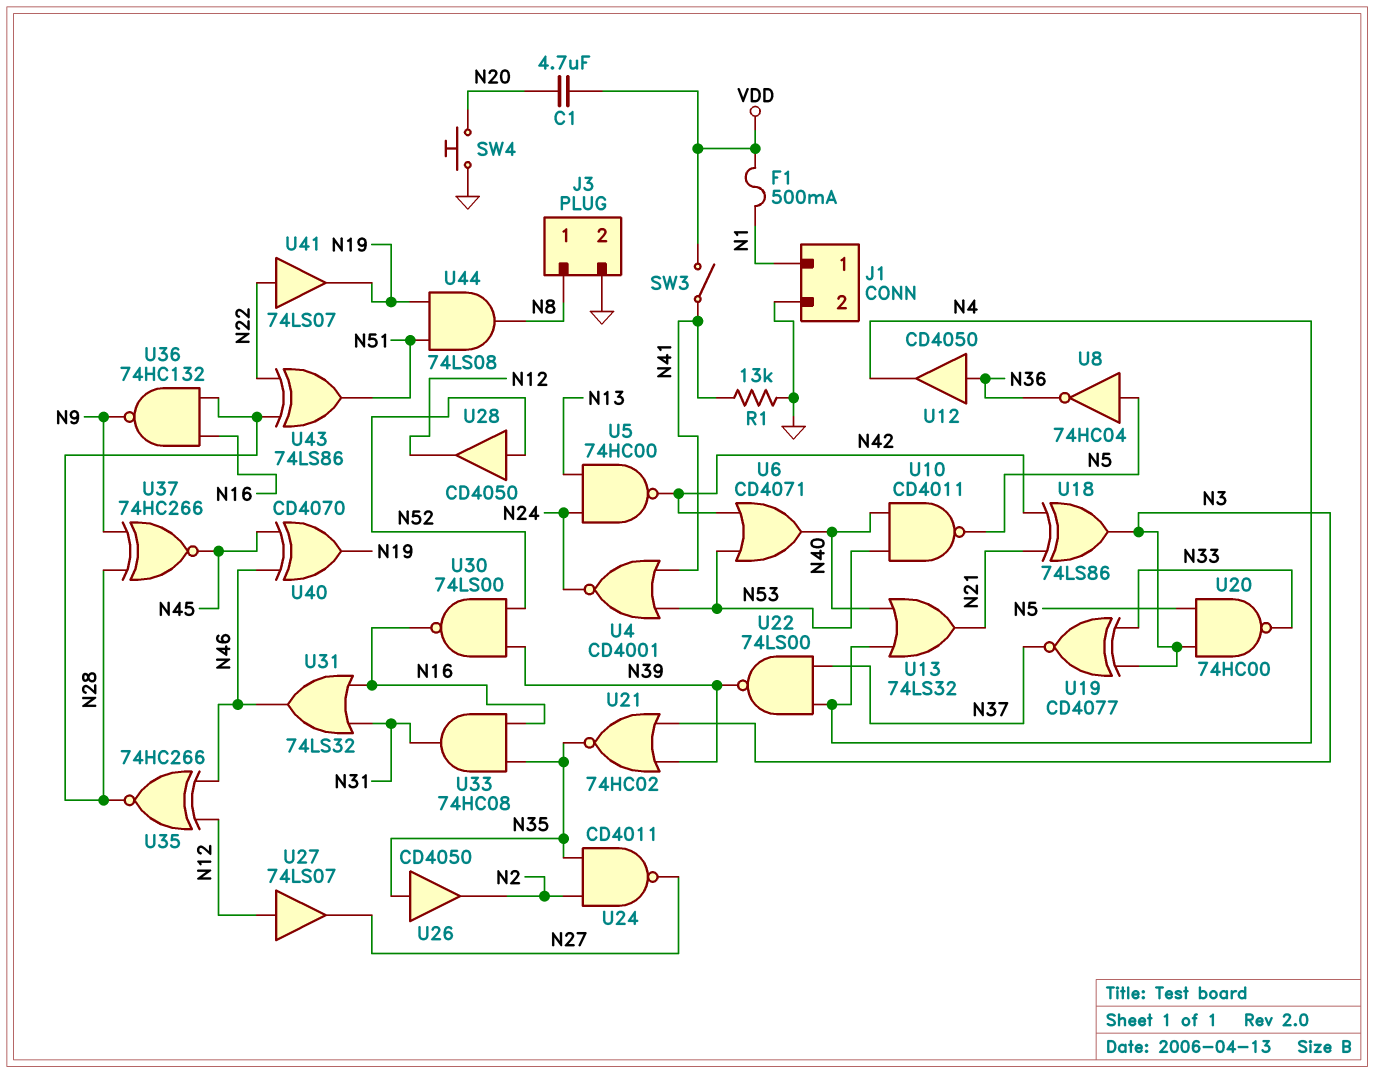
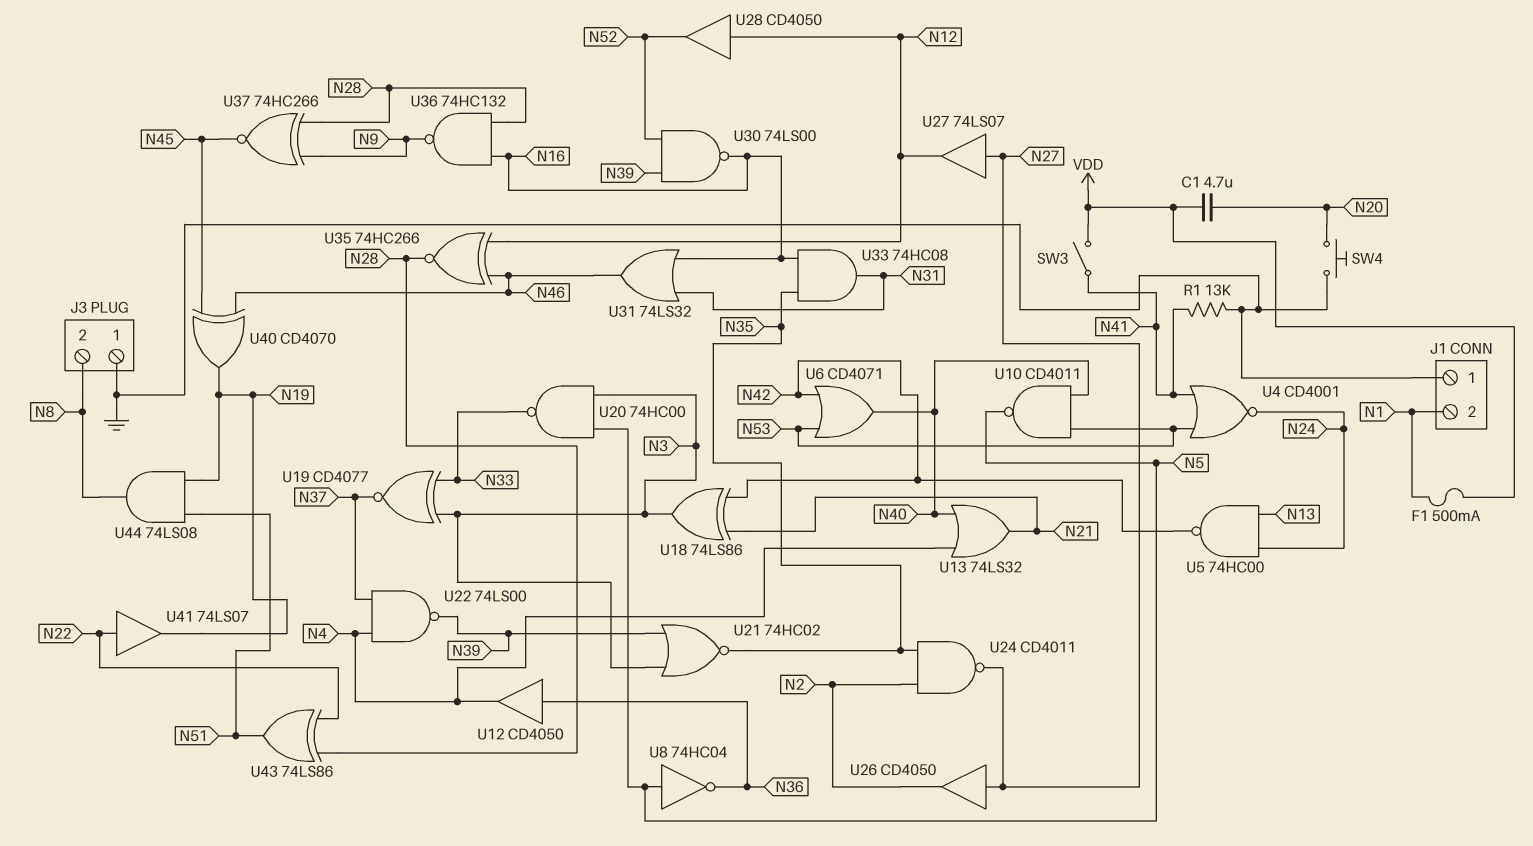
J1 pin 1: N1 -> GND
J1 pin 2: GND -> N1
J3 pin 1: N8 -> GND
J3 pin 2: GND -> N8
U26: buffer CD4050 (in N35, out N2) -> buffer CD4050 (in N27, out N2)
U27: buffer 74LS07 (in N12, out N27) -> buffer 74LS07 (in N27, out N12)
U28: buffer CD4050 (in N52, out N12) -> buffer CD4050 (in N12, out N52)

